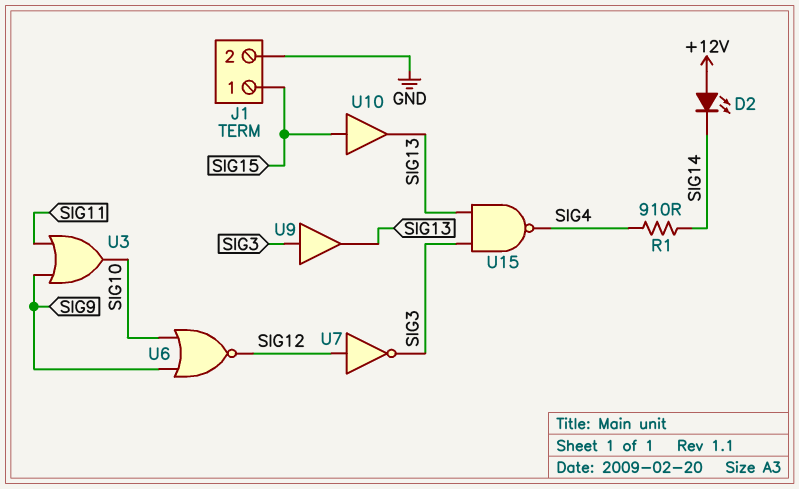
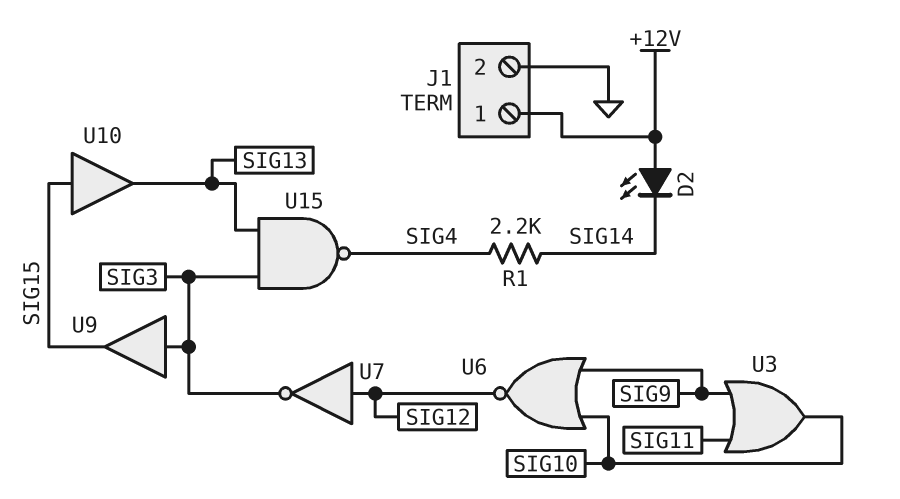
J1 pin 1: SIG15 -> +12V
R1: 910 (SIG4, SIG14) -> 2.2k (SIG4, SIG14)
U9: buffer (in SIG3, out SIG13) -> buffer (in SIG3, out SIG15)

